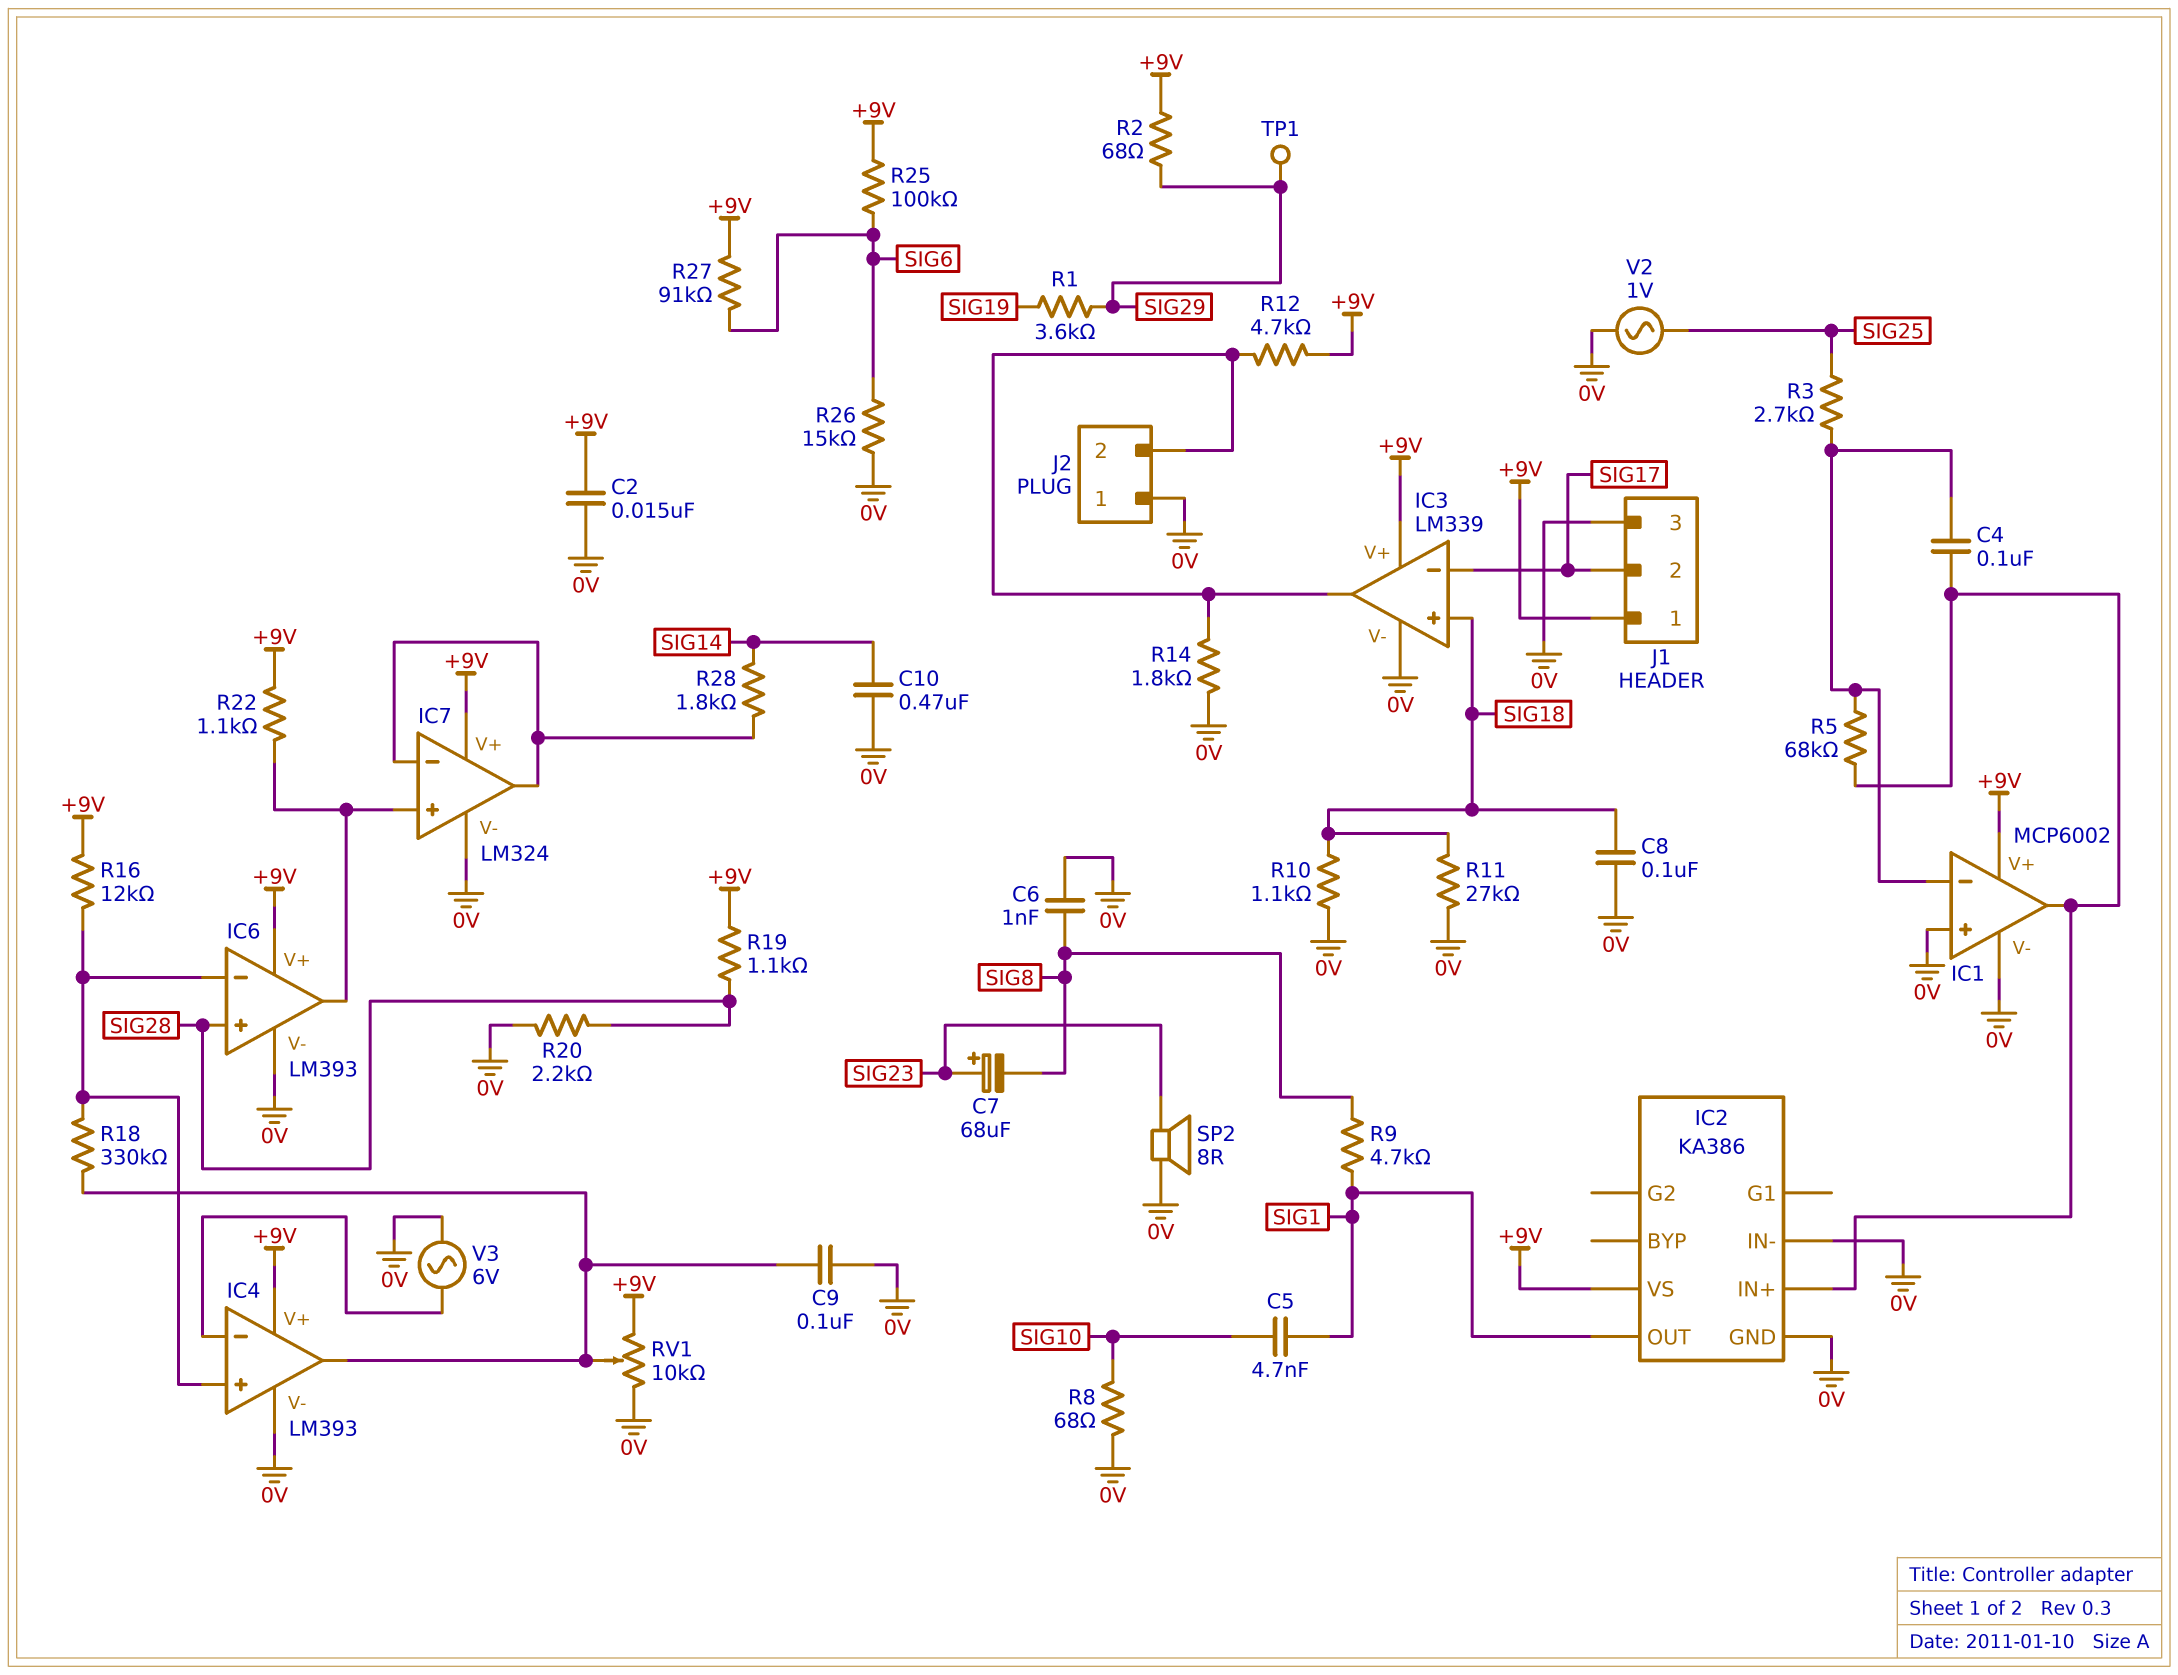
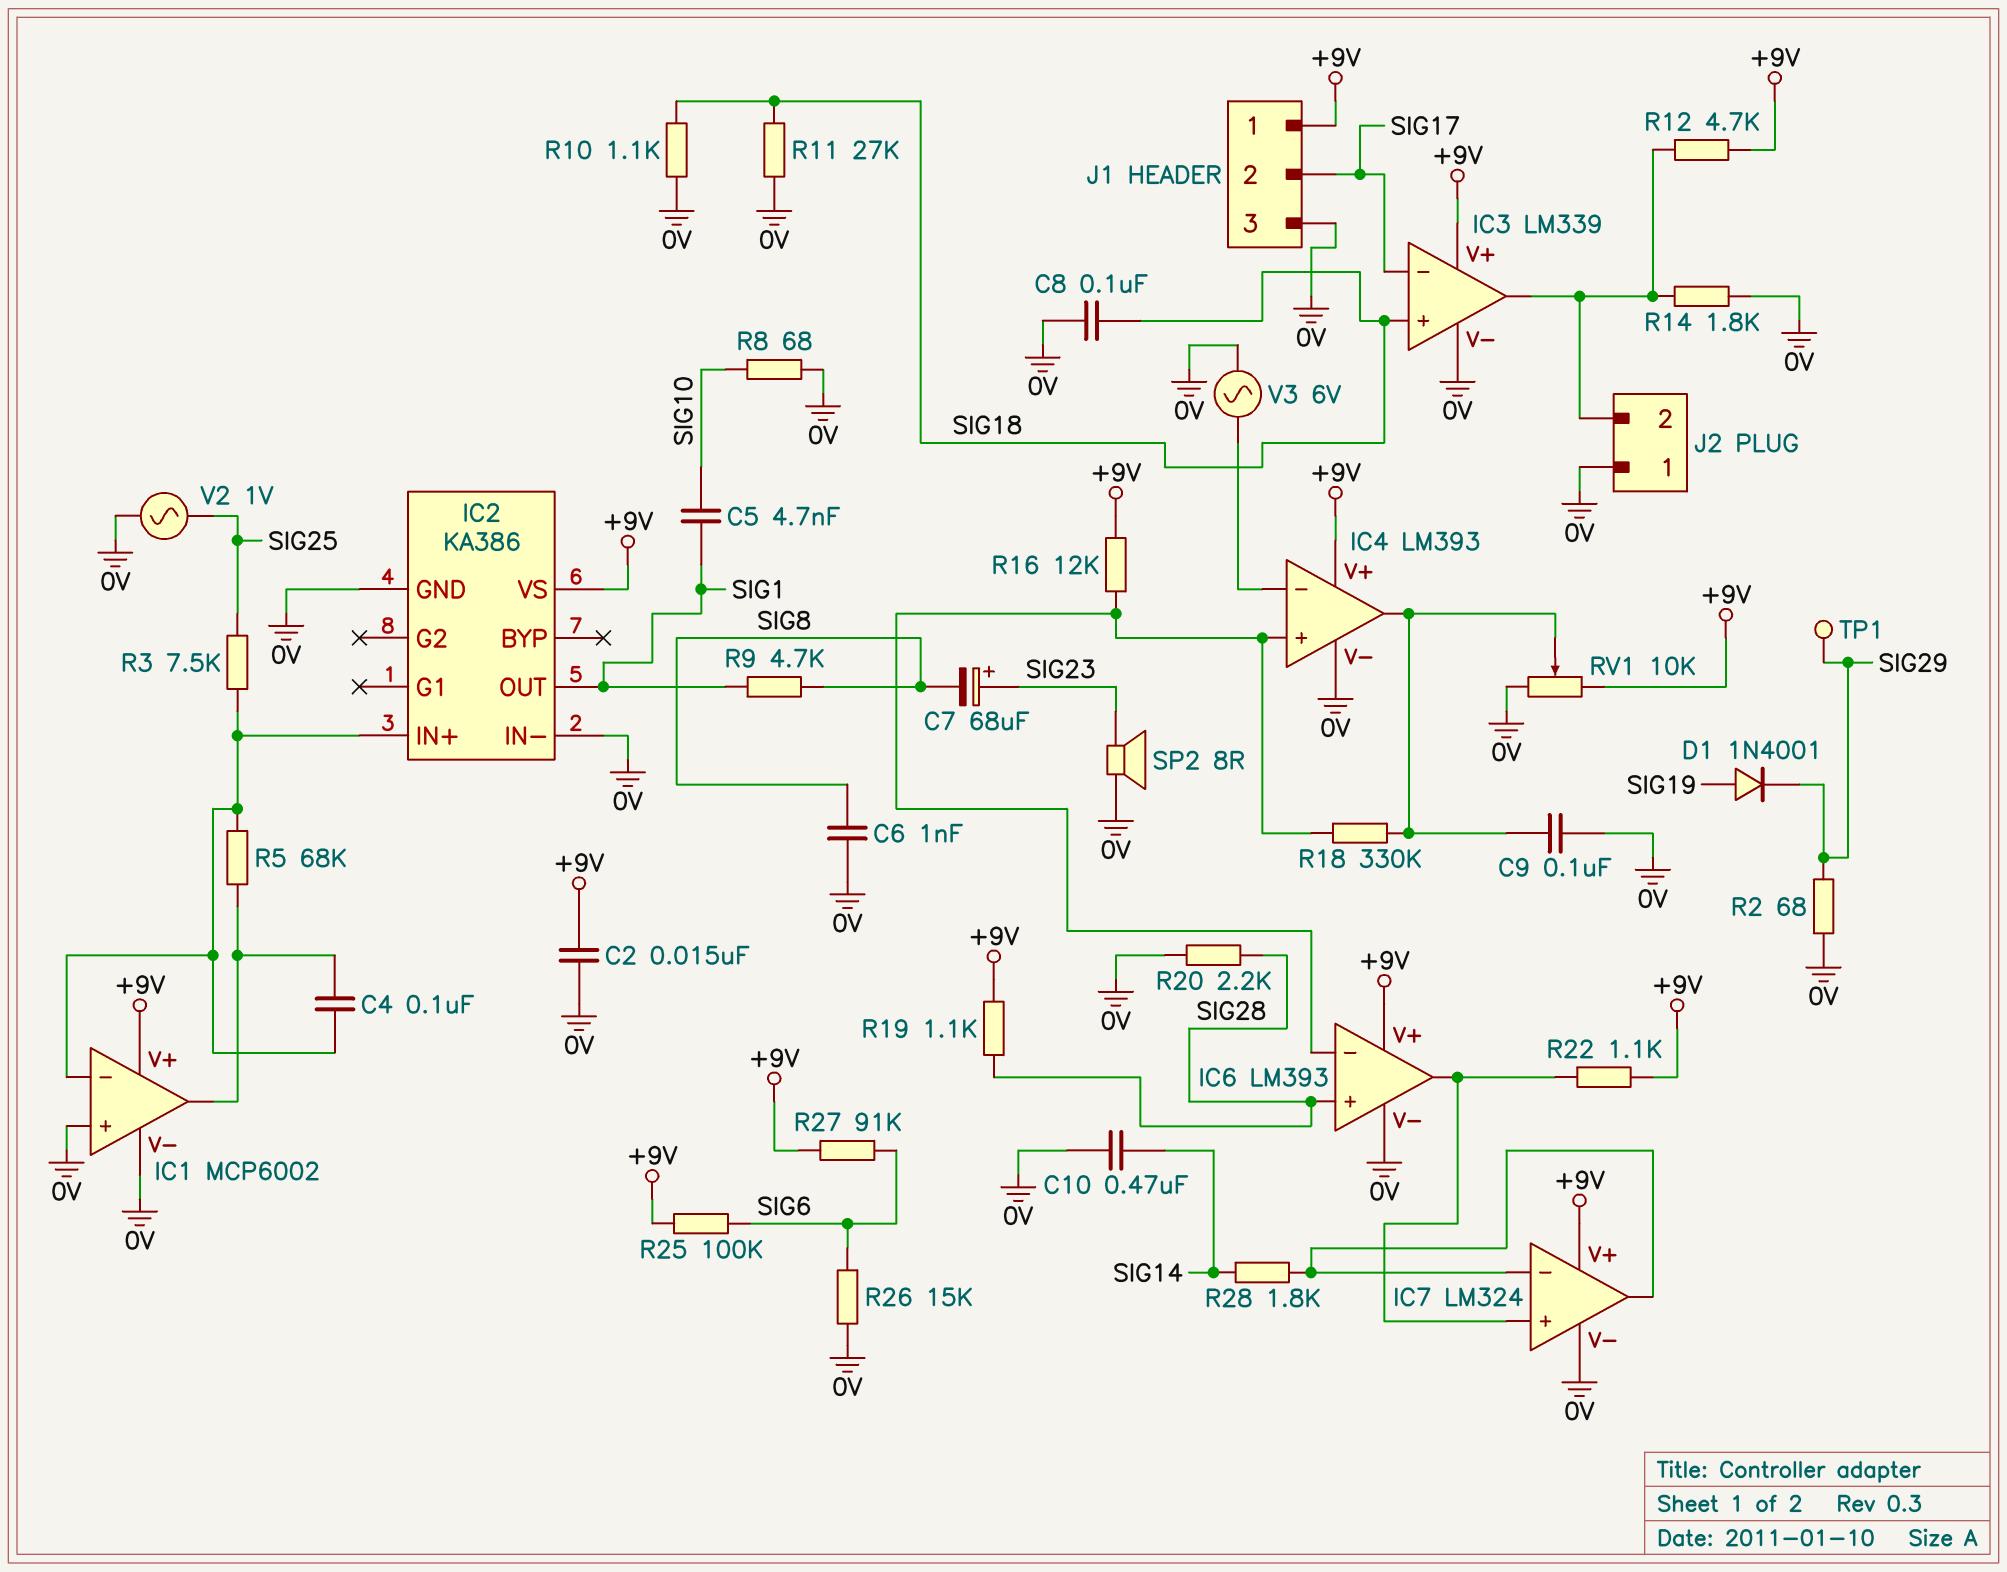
D1: none -> diode 1N4001 (A SIG19, K SIG29)
IC2 pin IN+: IC1/out -> IC1/in-
R1: 3.6k (SIG19, SIG29) -> none
R2: 68 (+9V, SIG29) -> 68 (0V, SIG29)
R3: 2.7k (IC1/in-, SIG25) -> 7.5k (IC1/in-, SIG25)

